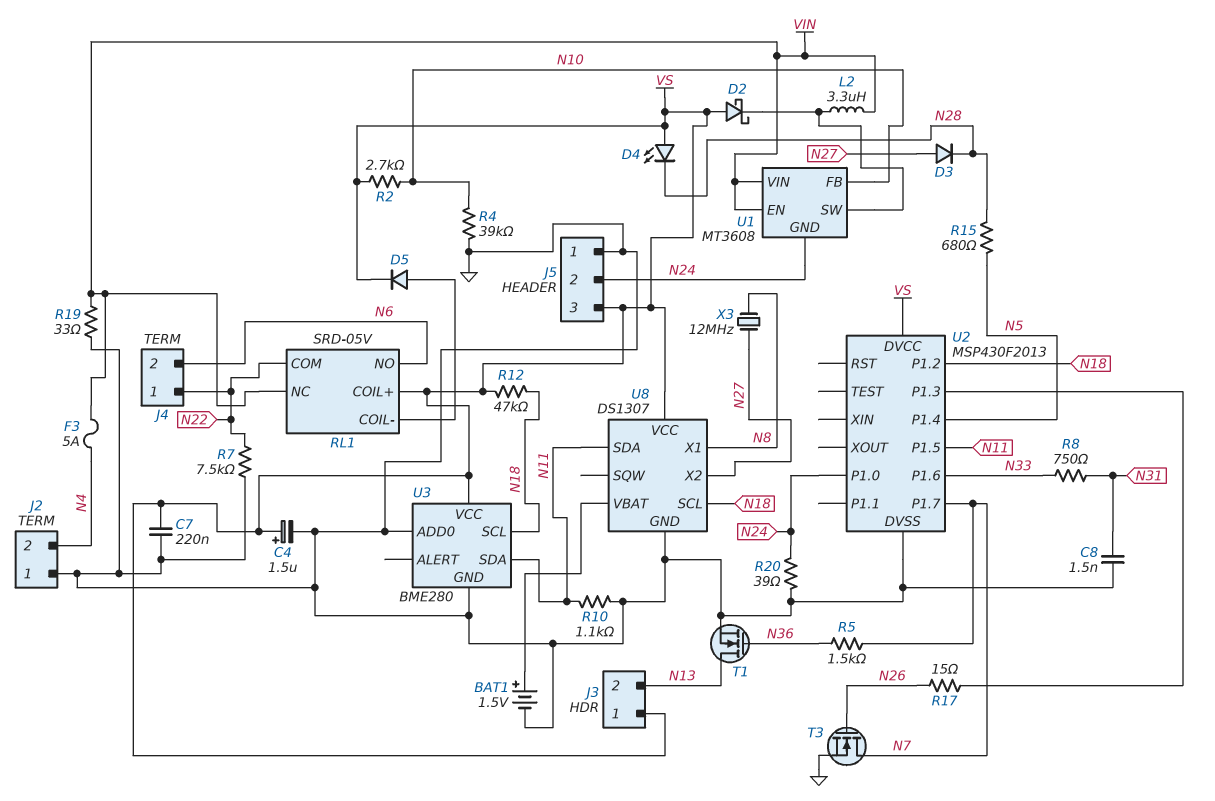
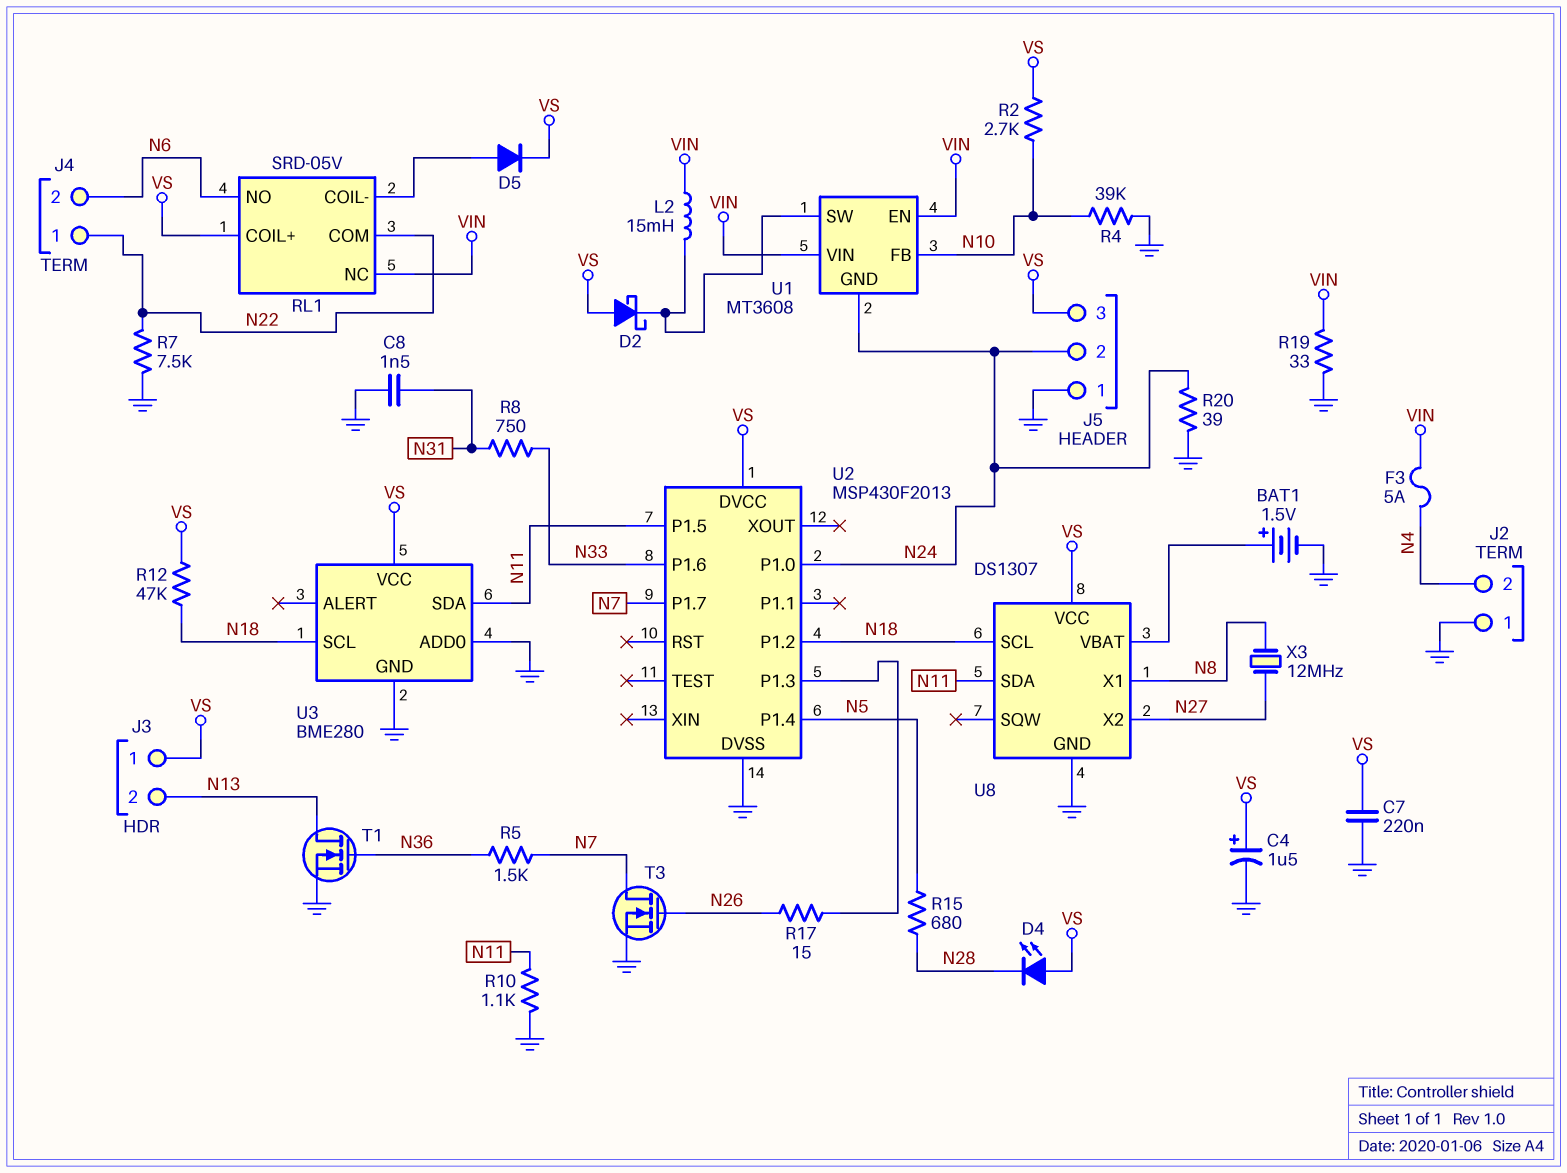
D3: diode (A N27, K N28) -> none
L2: 3.3uH (U1/SW, VIN) -> 15mH (U1/SW, VIN)

